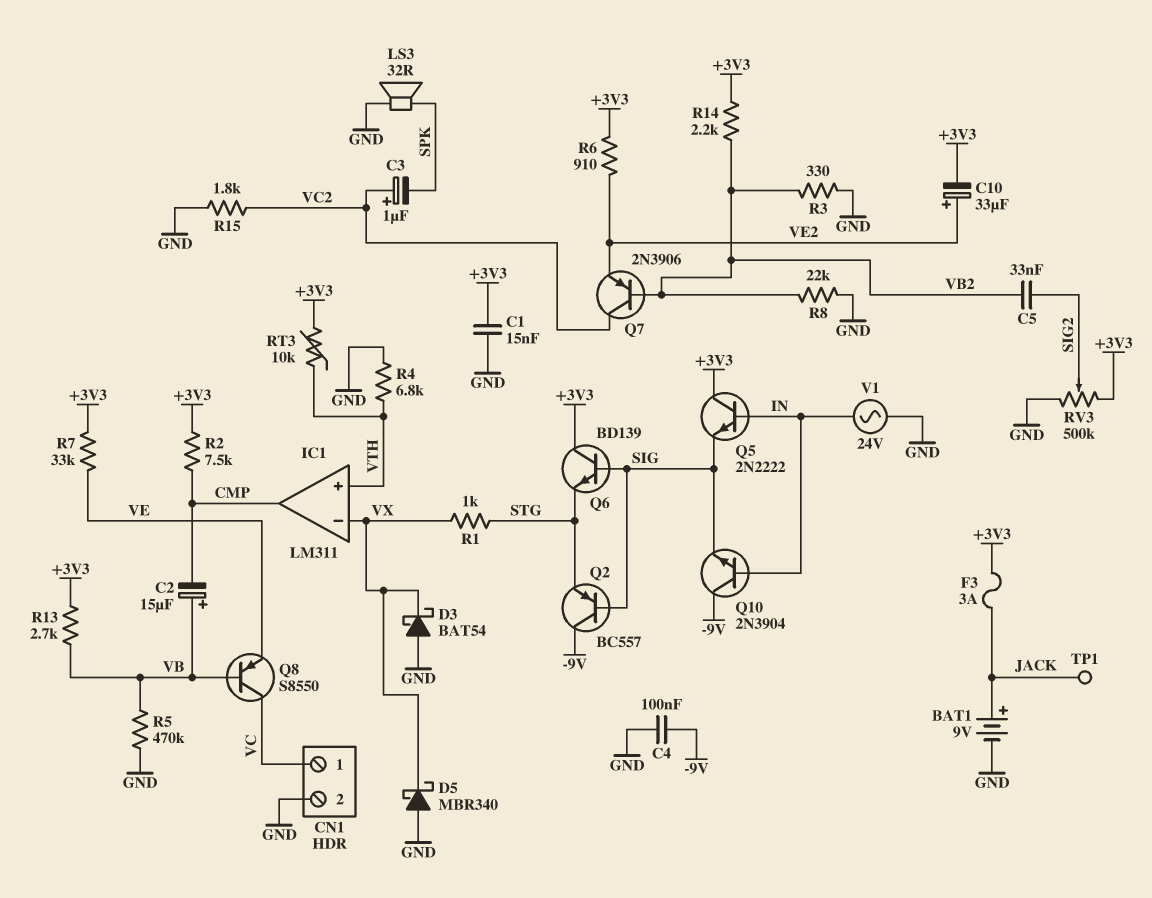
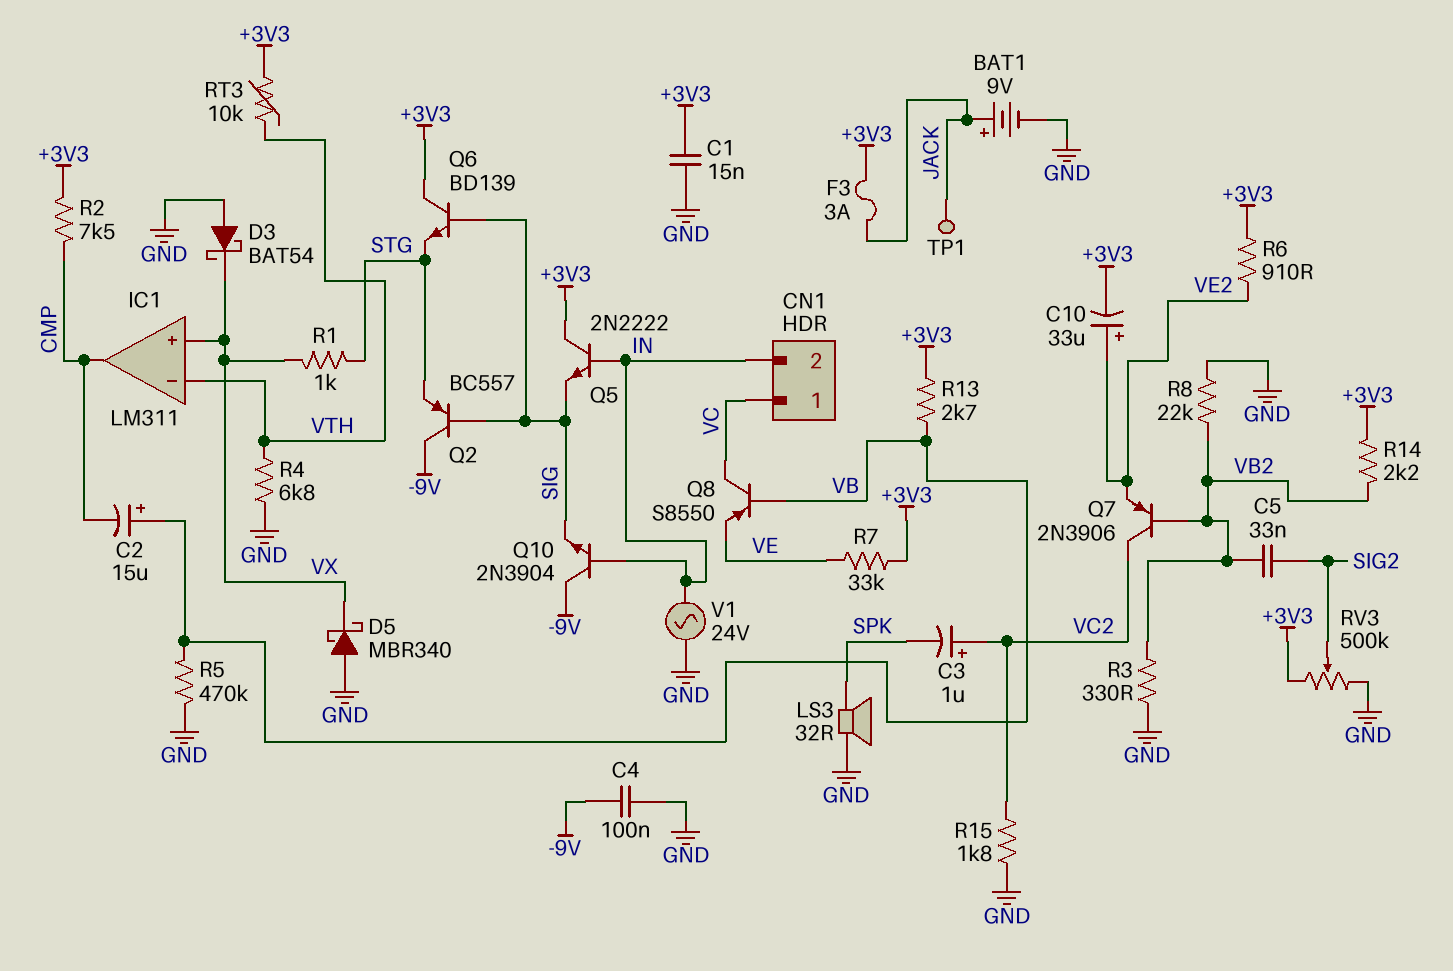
CN1 pin 2: GND -> IN
IC1 pin in+: VTH -> VX
IC1 pin in-: VX -> VTH

